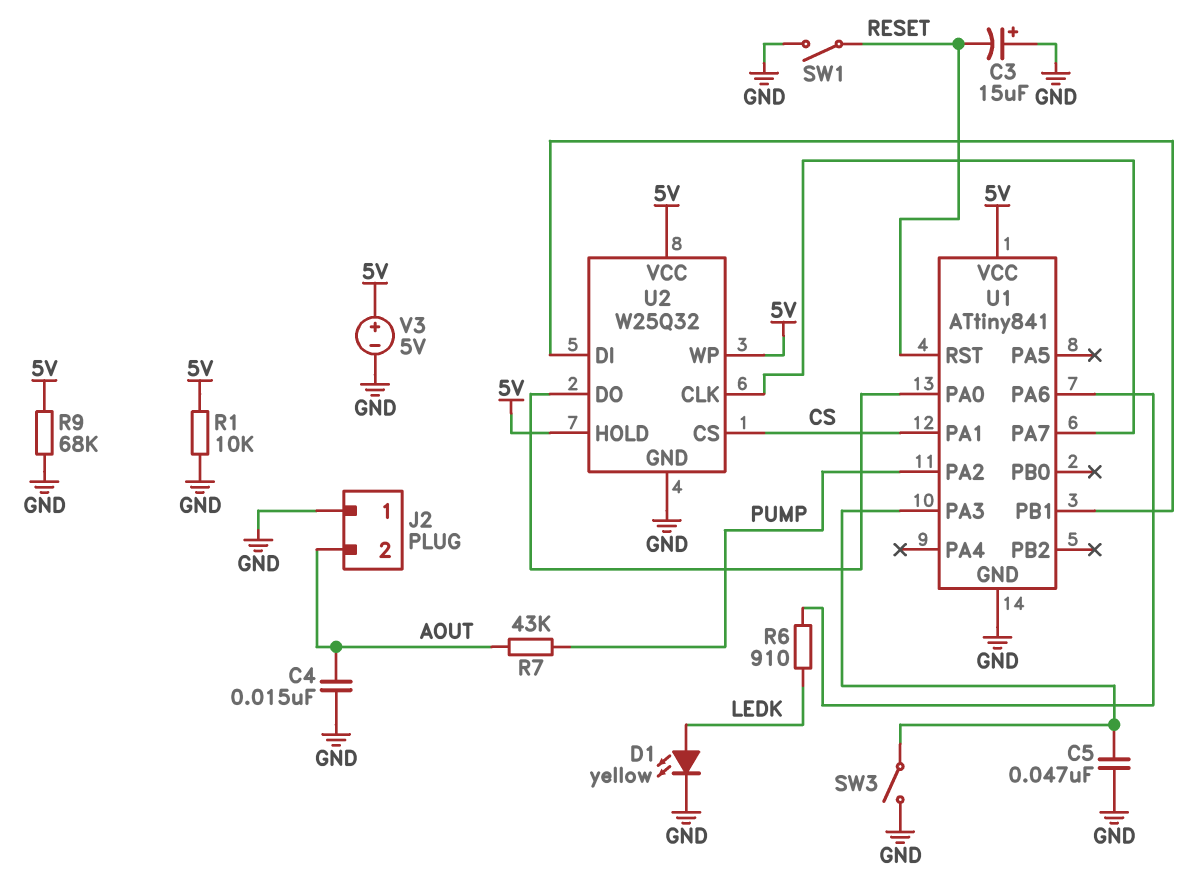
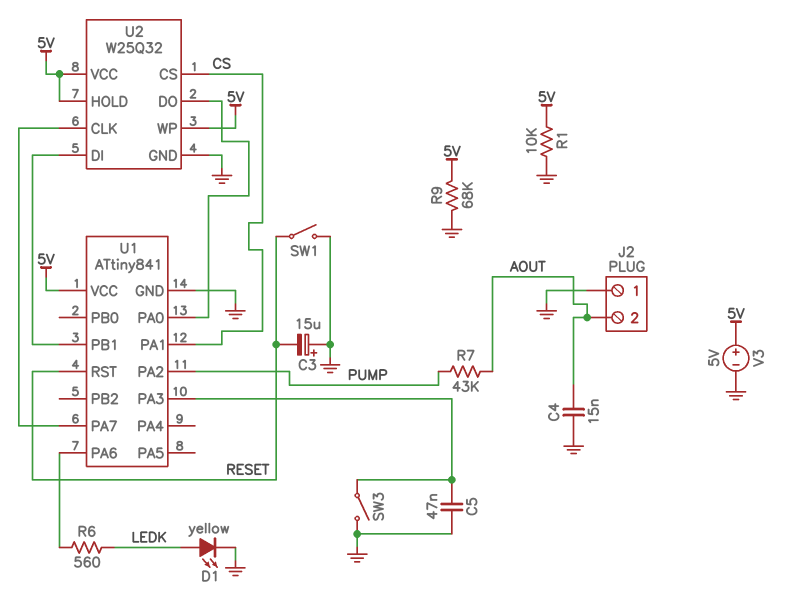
R6: 910 (LEDK, U1/PA6) -> 560 (LEDK, U1/PA6)

